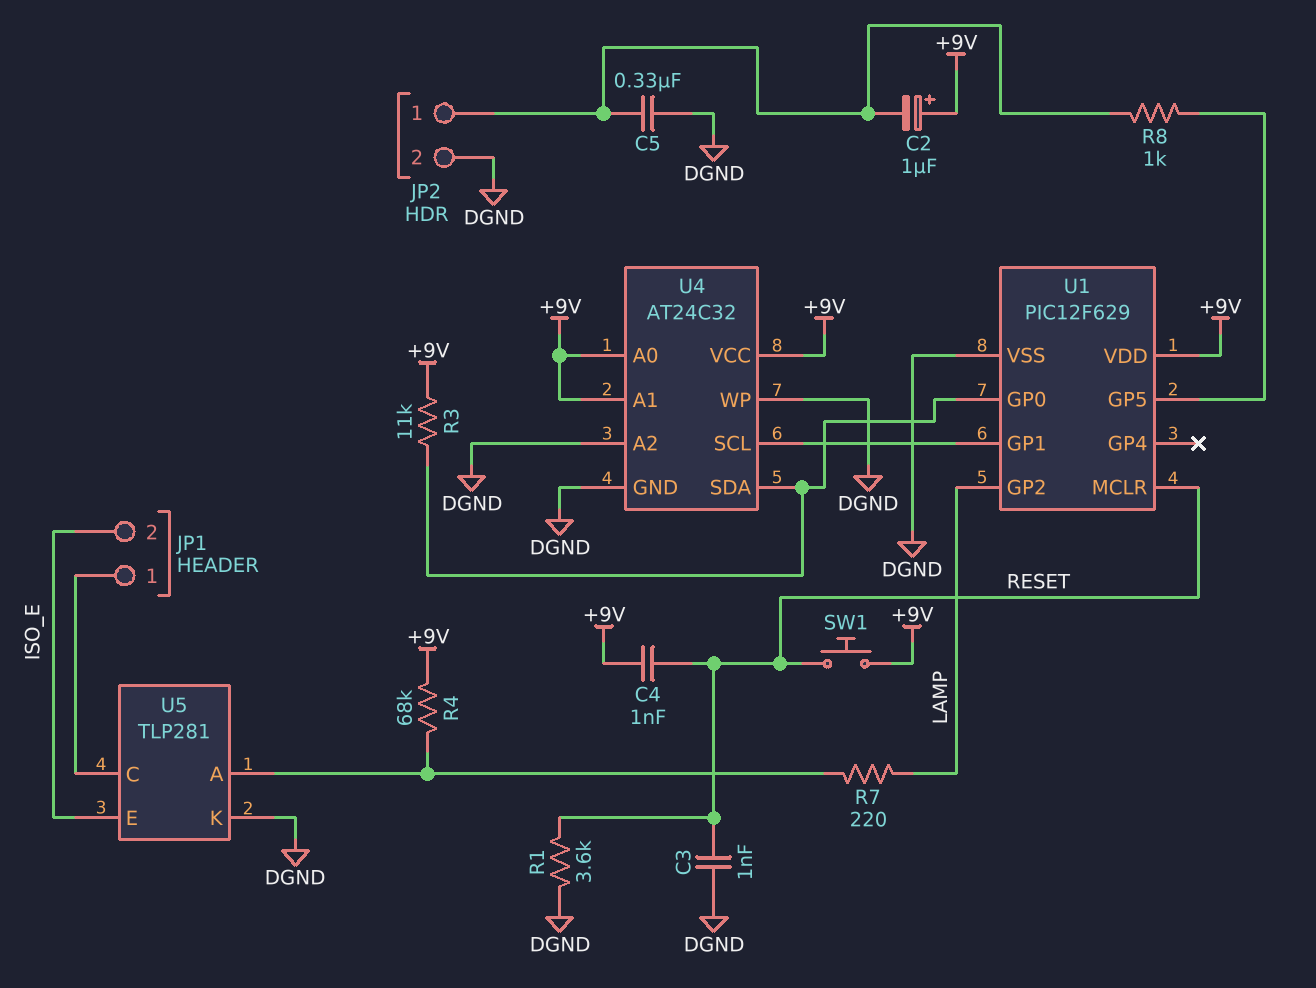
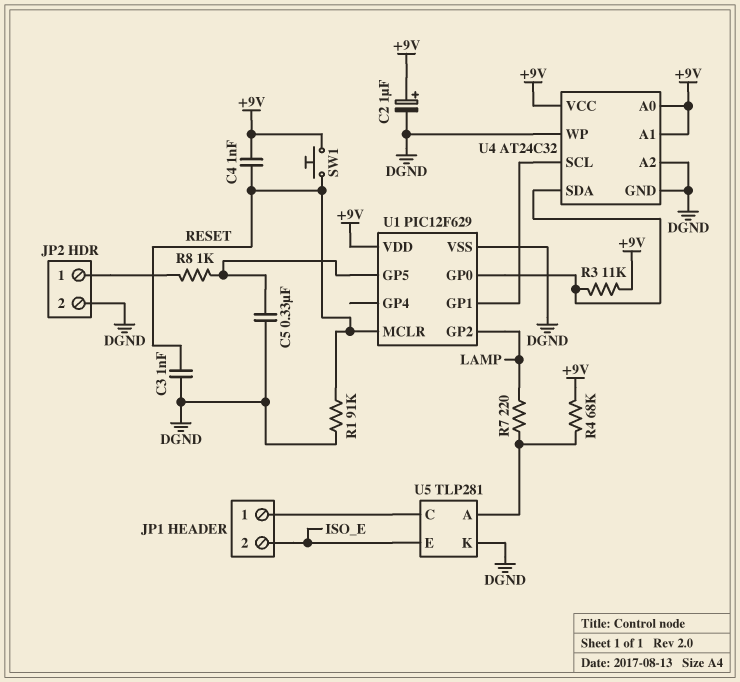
C2: 1uF (plus +9V, minus JP2/1) -> 1uF (plus +9V, minus DGND)
C5: 330nF (DGND, JP2/1) -> 330nF (DGND, U1/GP5)
R1: 3.6k (DGND, RESET) -> 91k (DGND, RESET)

